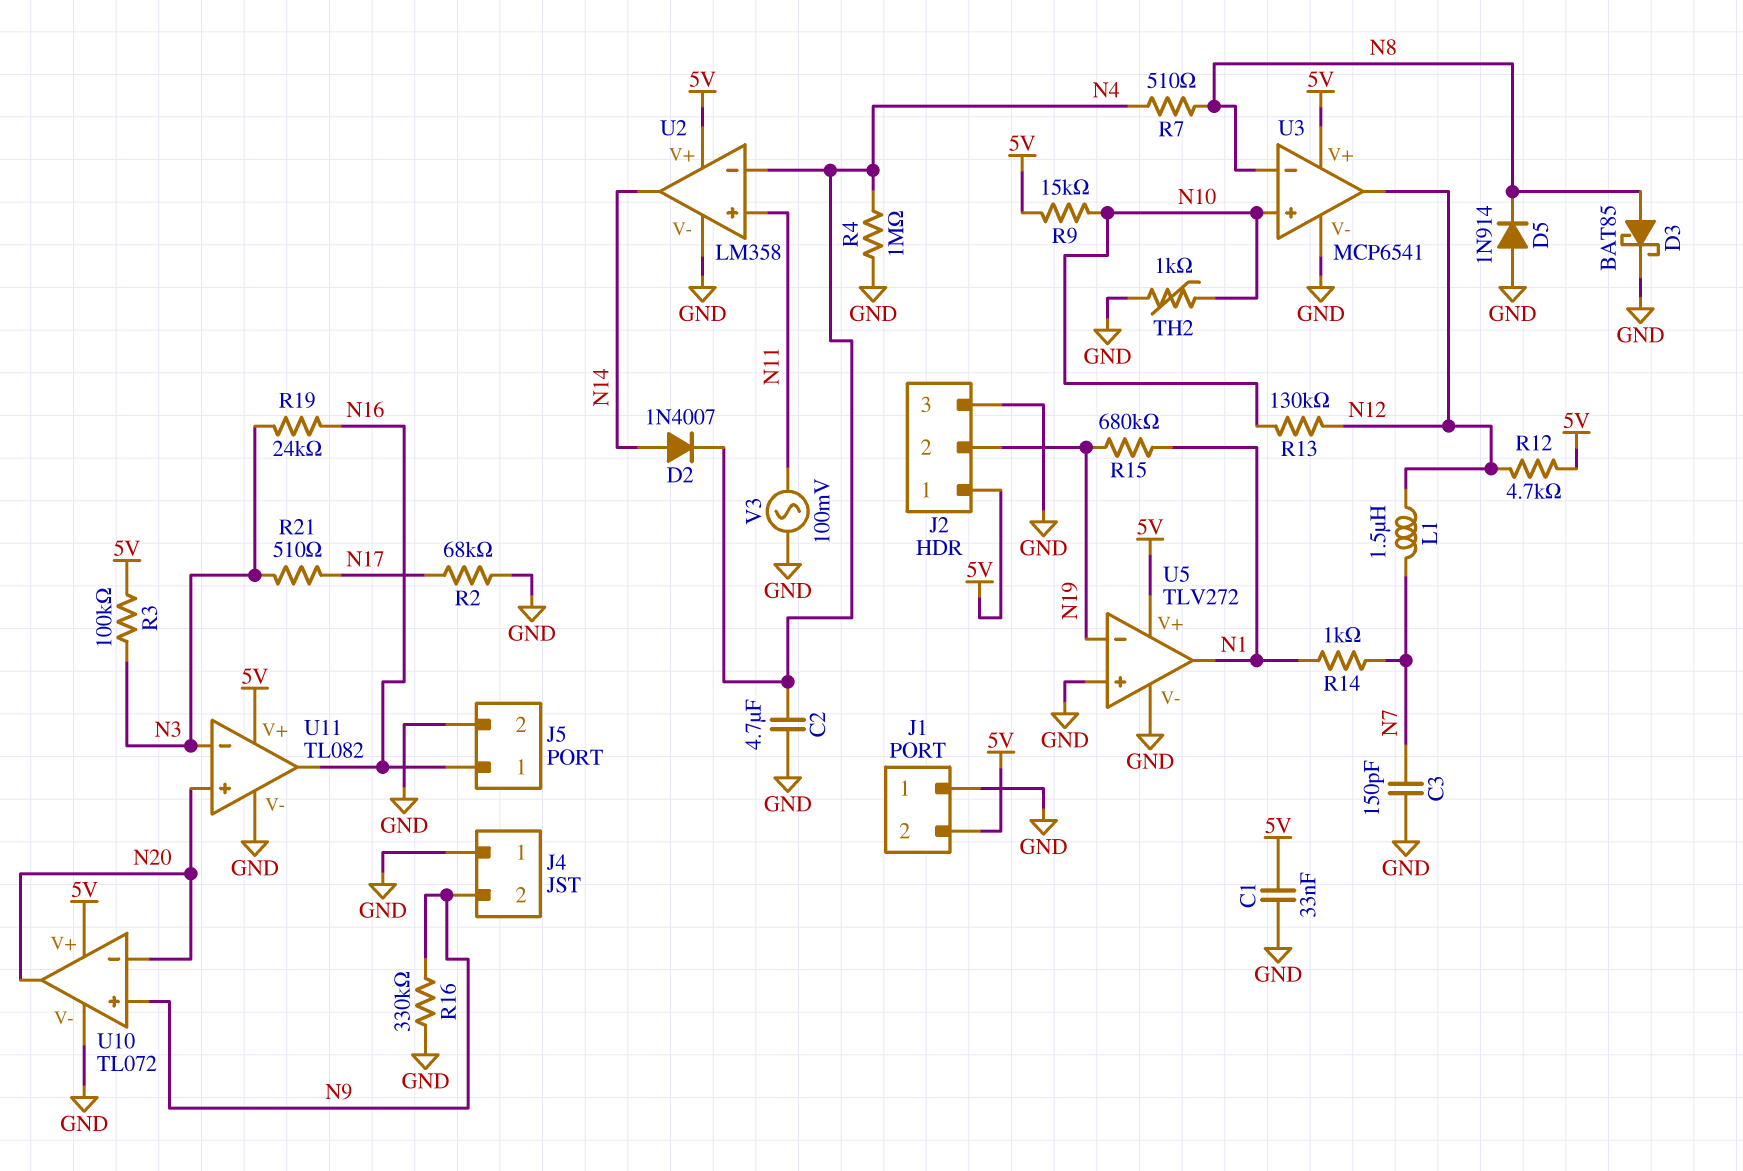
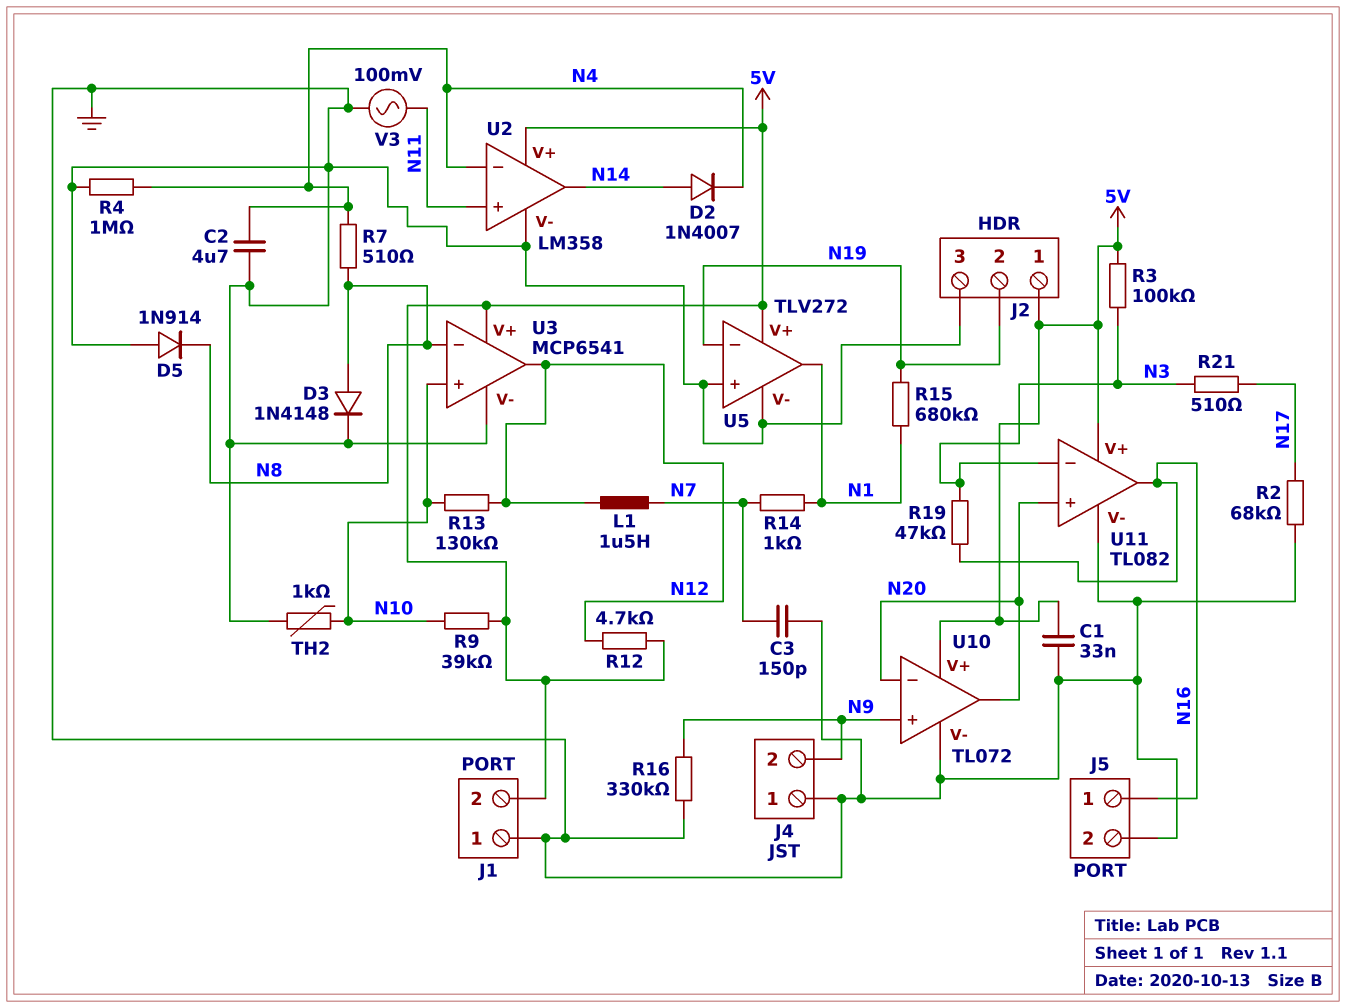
D3: schottky BAT85 (A N8, K GND) -> diode 1N4148 (A N8, K GND)
R9: 15k (5V, N10) -> 39k (5V, N10)
R19: 24k (N3, N16) -> 47k (N3, N16)

